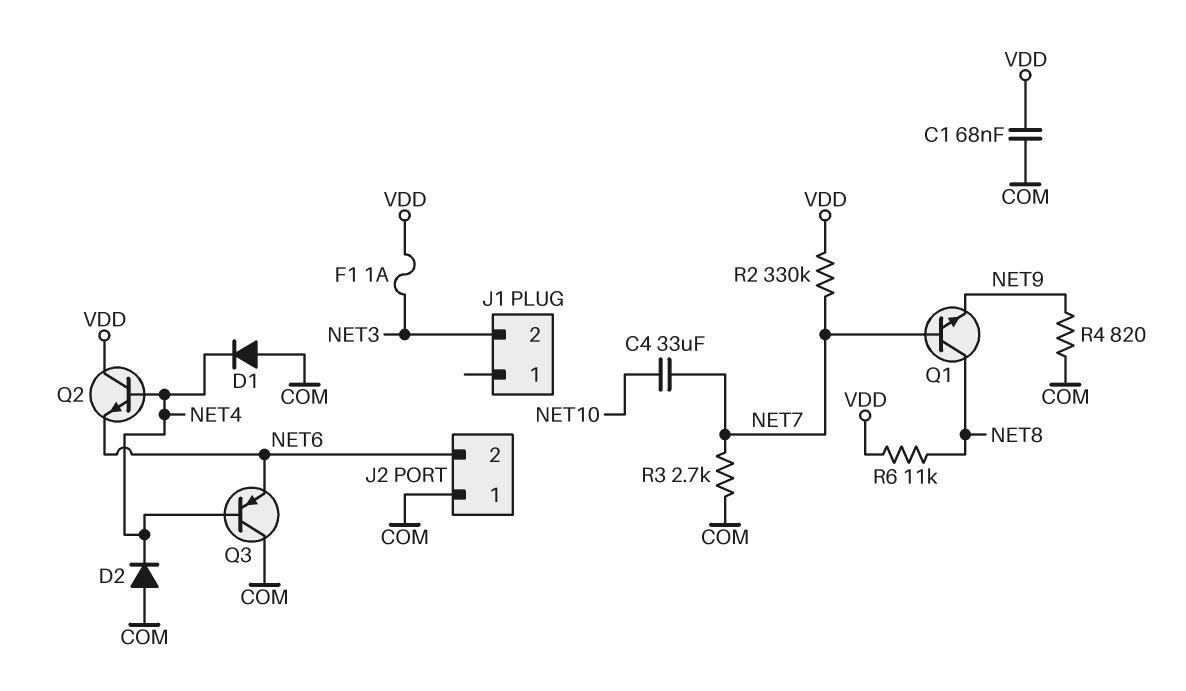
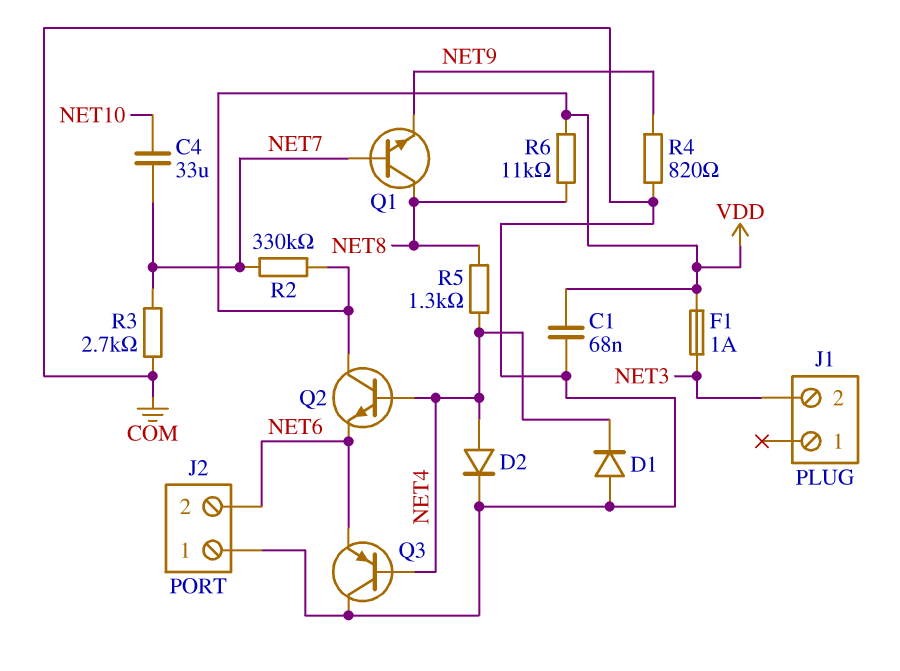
D2: diode (A COM, K NET4) -> diode (A NET4, K COM)
R5: none -> 1.3k (NET4, NET8)

